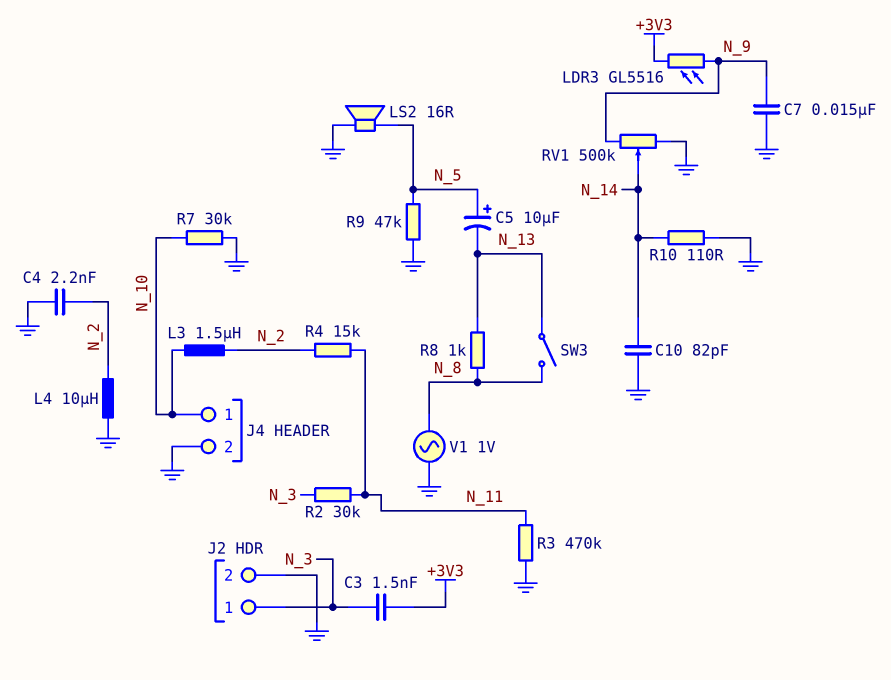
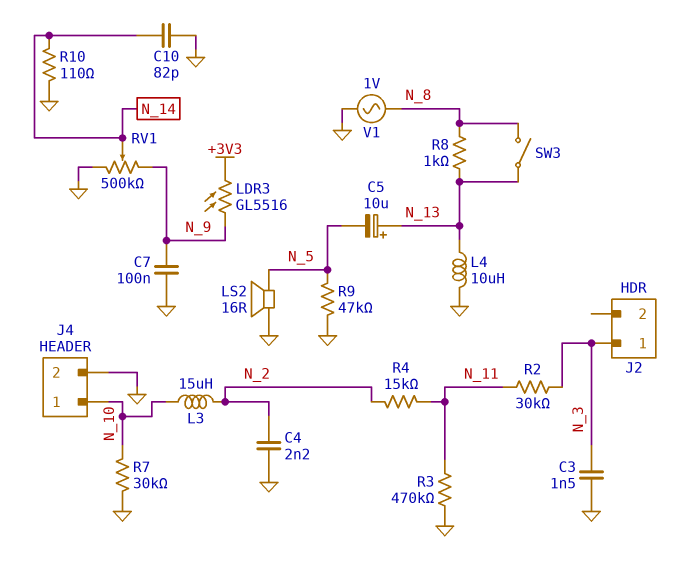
C3: 1.5nF (+3V3, N_3) -> 1.5nF (GND, N_3)
C5: 10uF (plus N_5, minus N_13) -> 10uF (plus N_13, minus N_5)
C7: 15nF (GND, N_9) -> 100nF (GND, N_9)
J2 pin 2: GND -> none
L3: 1.5uH (N_2, N_10) -> 15uH (N_2, N_10)
L4: 10uH (GND, N_2) -> 10uH (GND, N_13)

